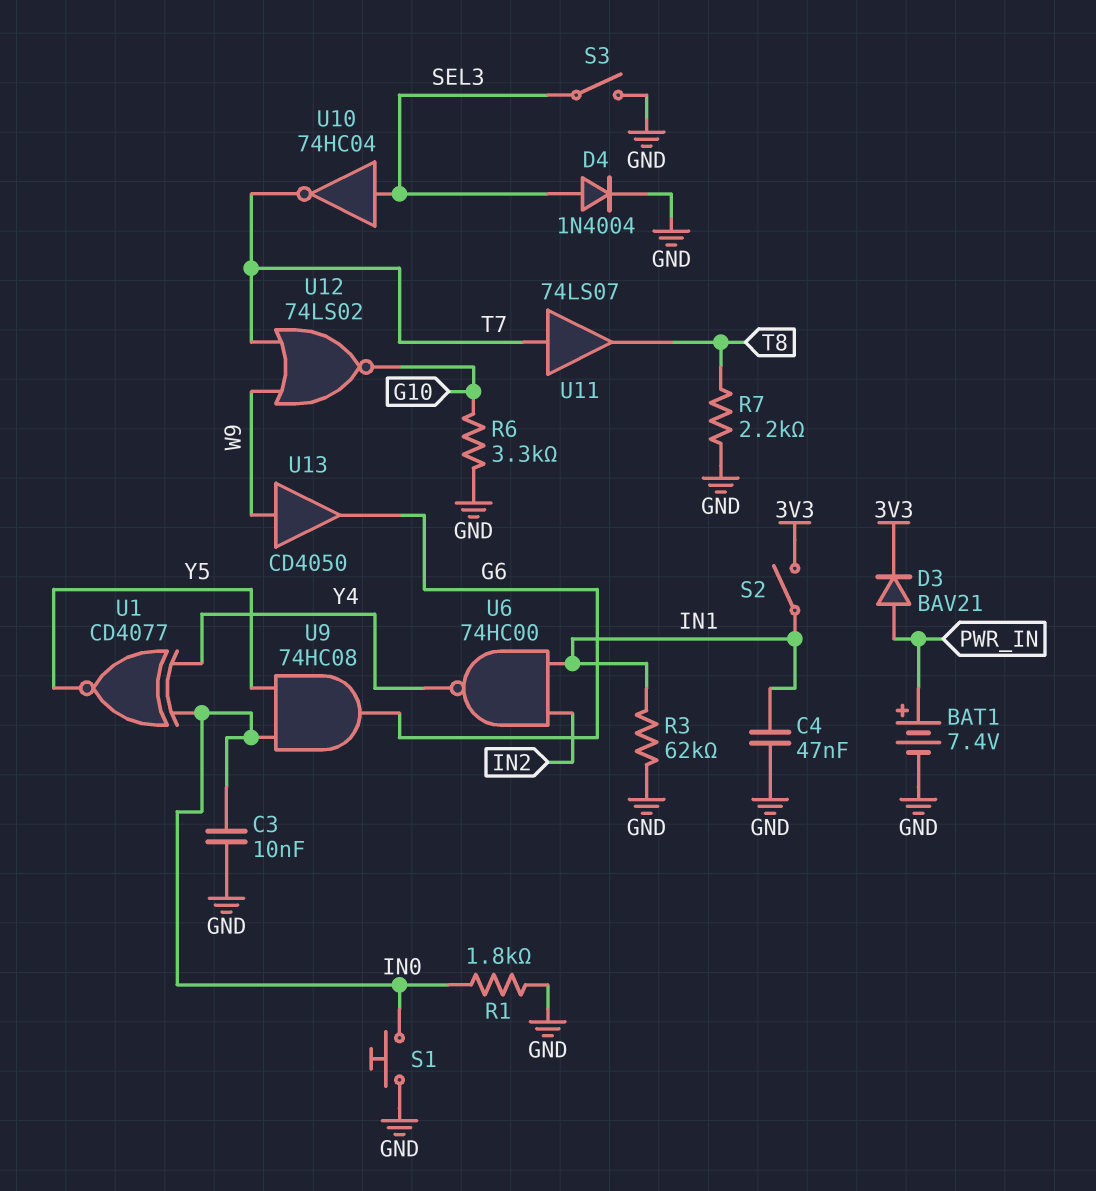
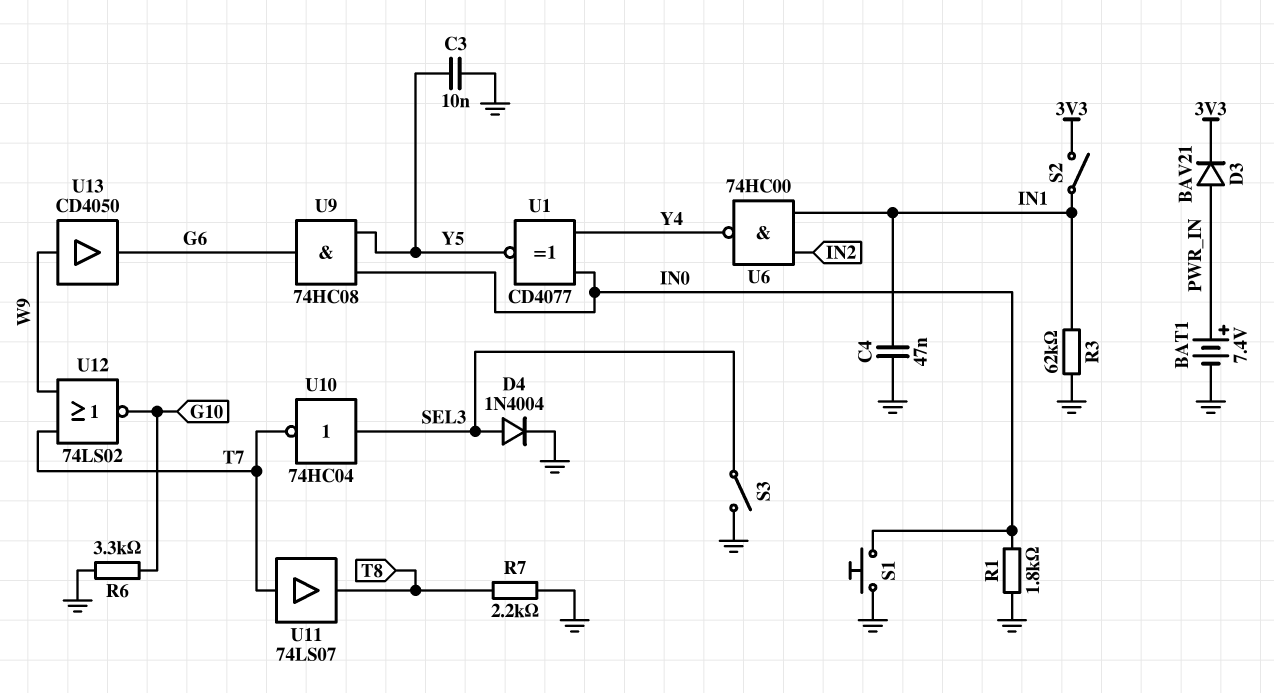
C3: 10nF (GND, IN0) -> 10nF (GND, Y5)

